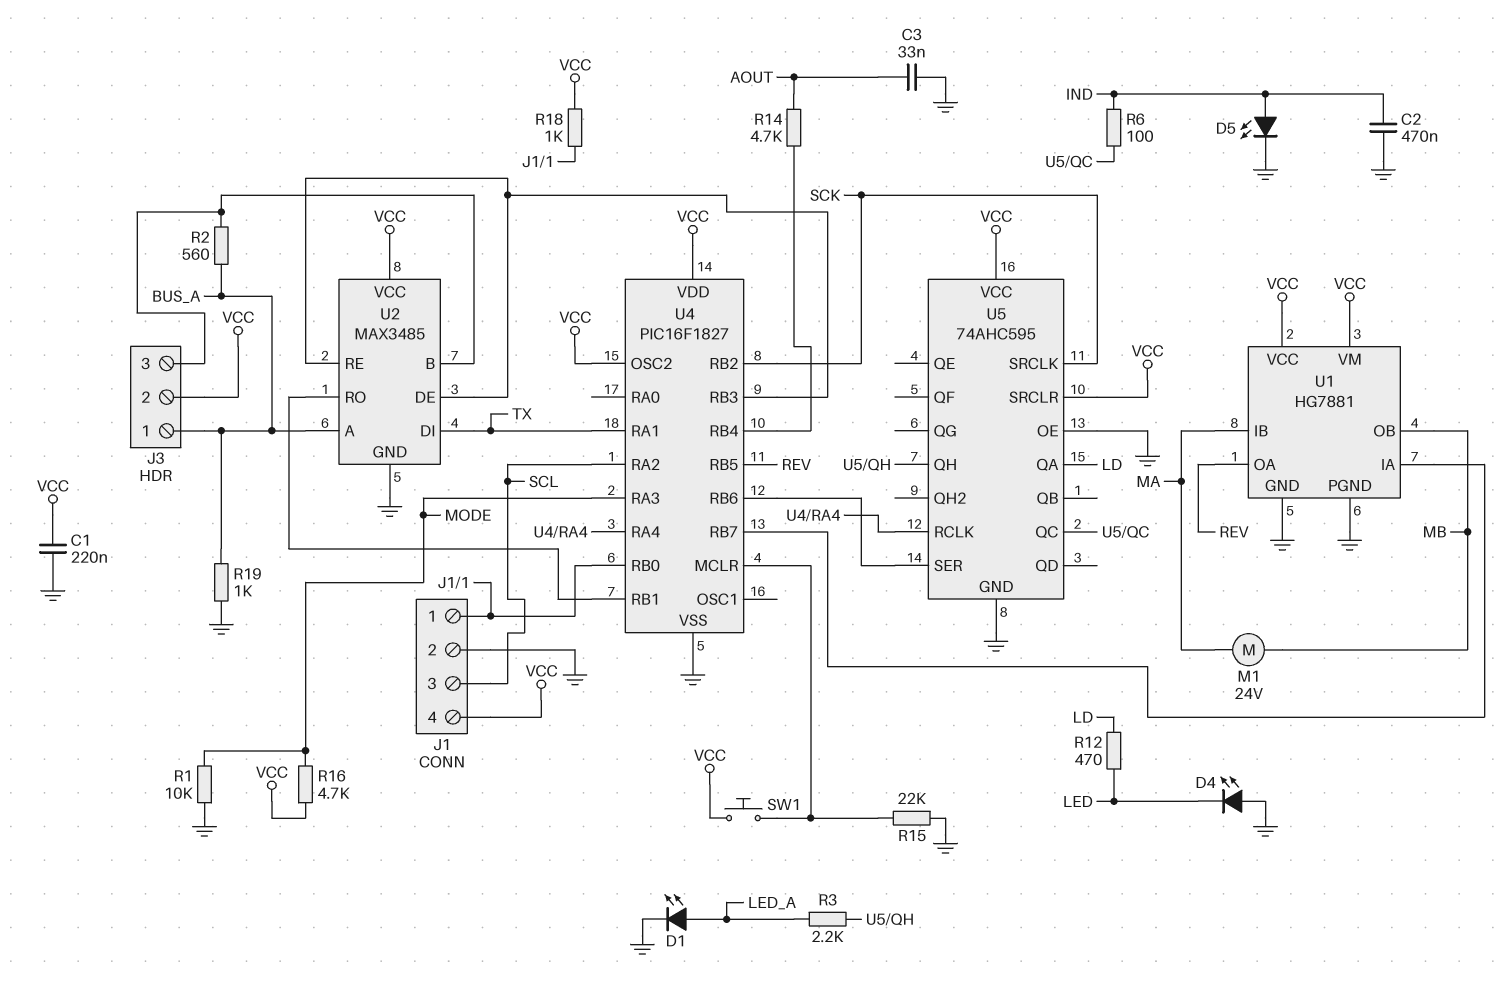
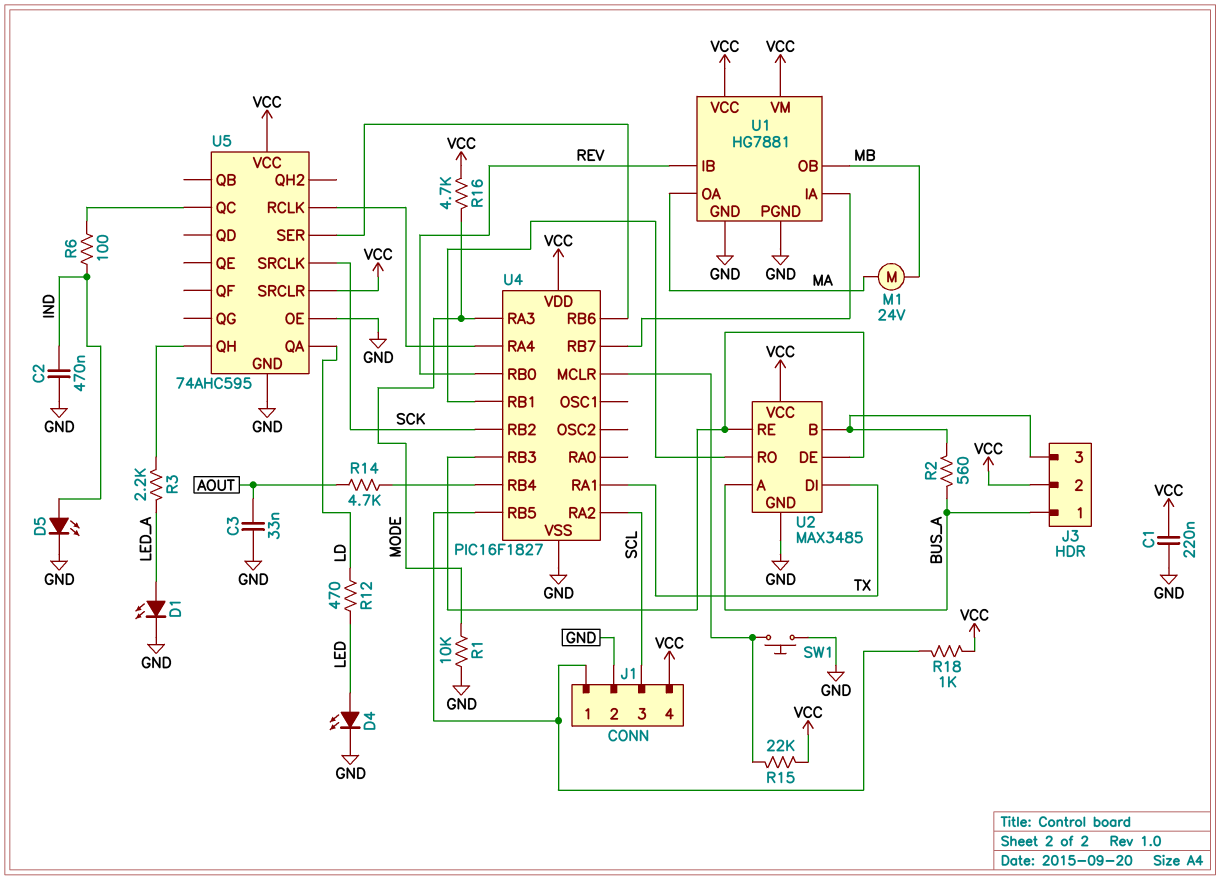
D4: LED (A GND, K LED) -> LED (A LED, K GND)
R15: 22k (GND, U4/MCLR) -> 22k (U4/MCLR, VCC)
R19: 1k (BUS_A, GND) -> none
SW1: button (U4/MCLR, VCC) -> button (GND, U4/MCLR)
U1 pin IB: MA -> REV
U1 pin OA: REV -> MA
U4 pin OSC2: VCC -> none
U4 pin RB0: J1/1 -> REV
U4 pin RB5: REV -> J1/1

